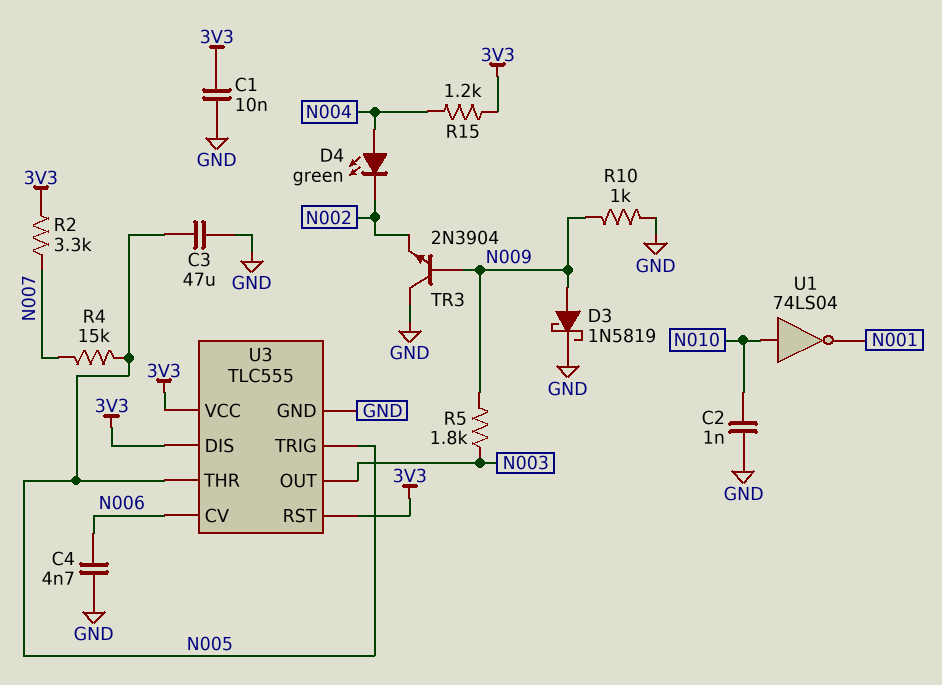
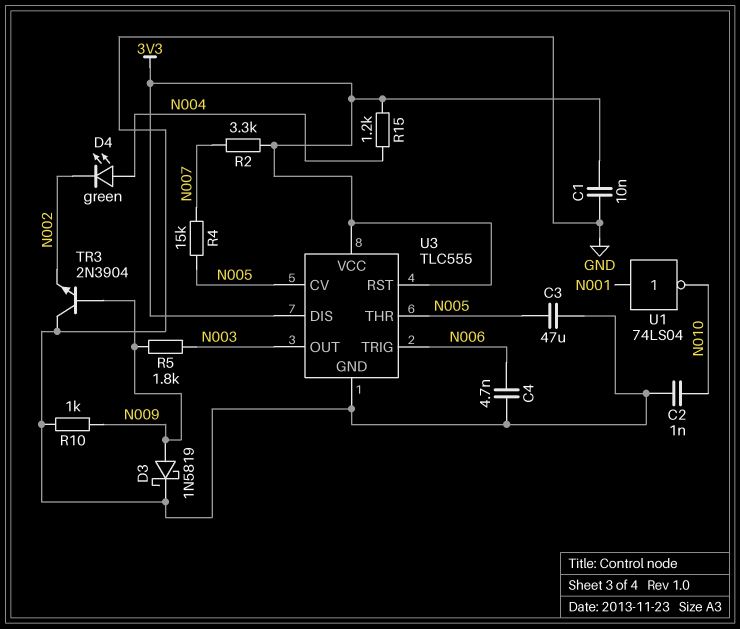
U1: NOT 74LS04 (in N010, out N001) -> NOT 74LS04 (in N001, out N010)
U3 pin CV: N006 -> N005
U3 pin TRIG: N005 -> N006

